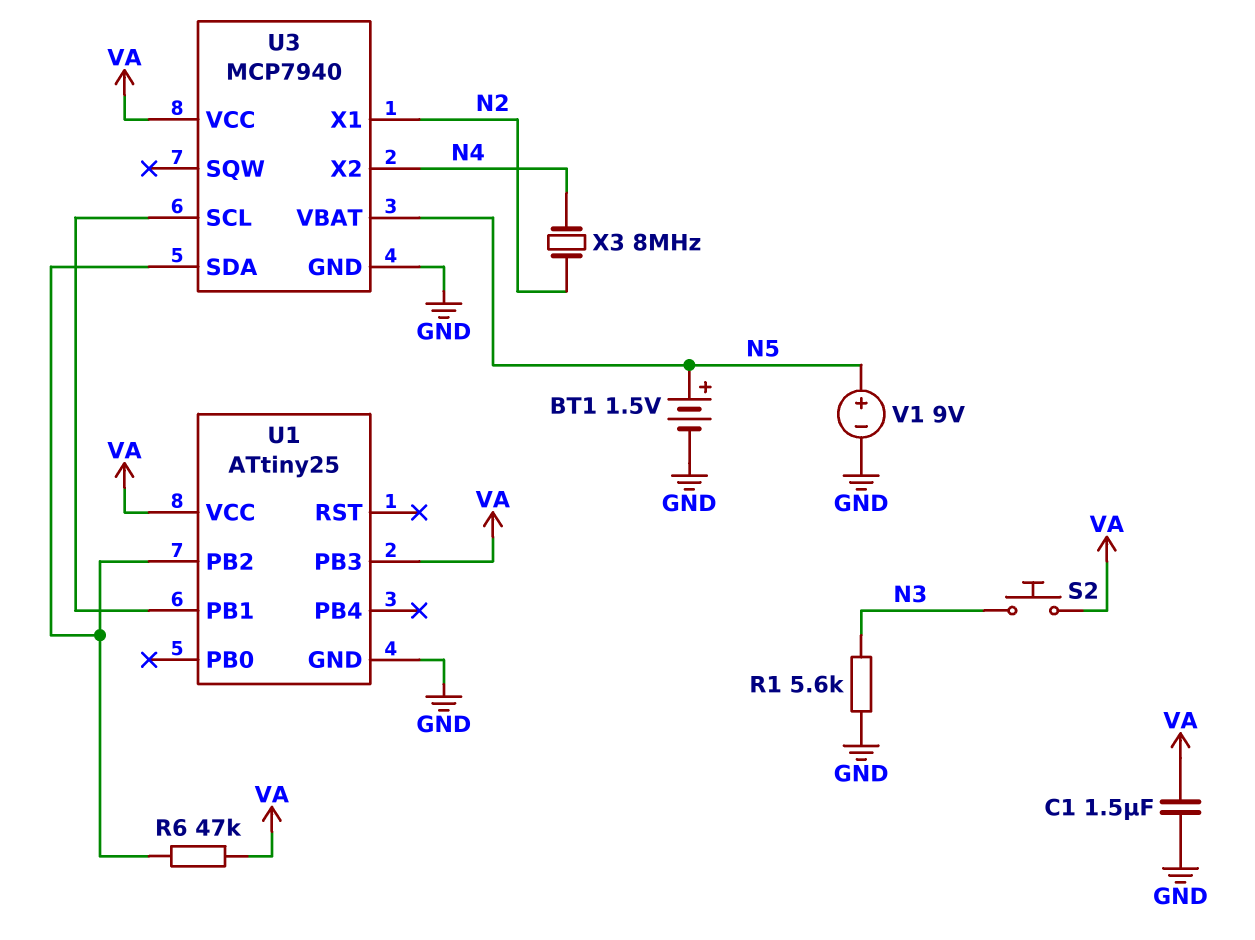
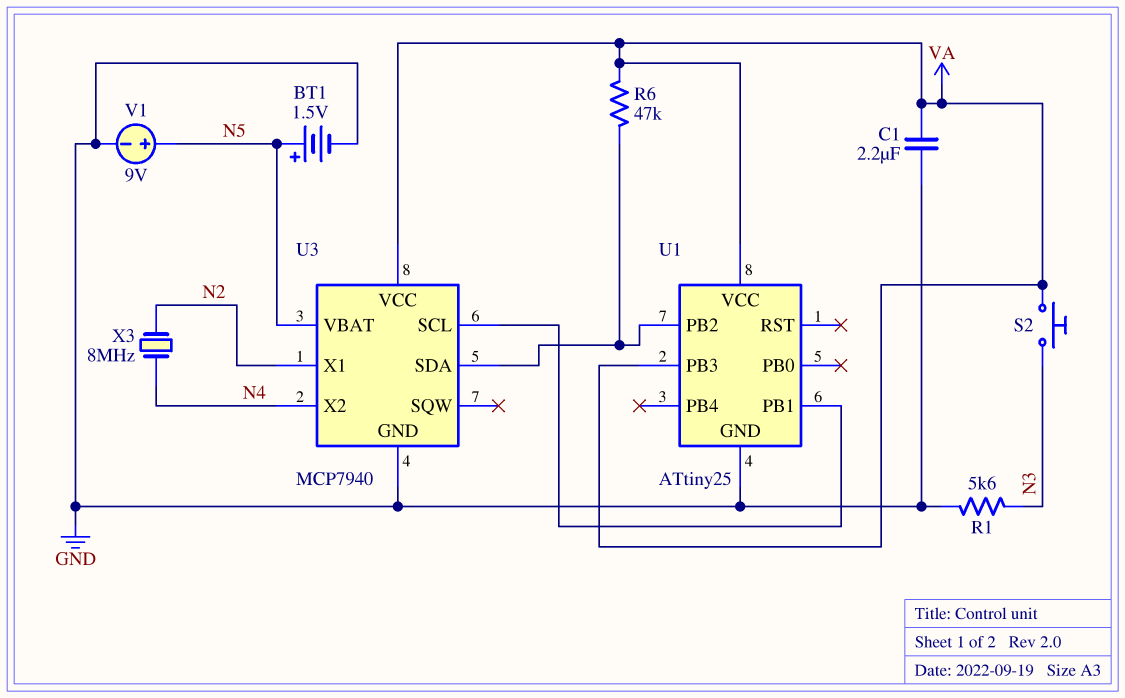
C1: 1.5uF (GND, VA) -> 2.2uF (GND, VA)

